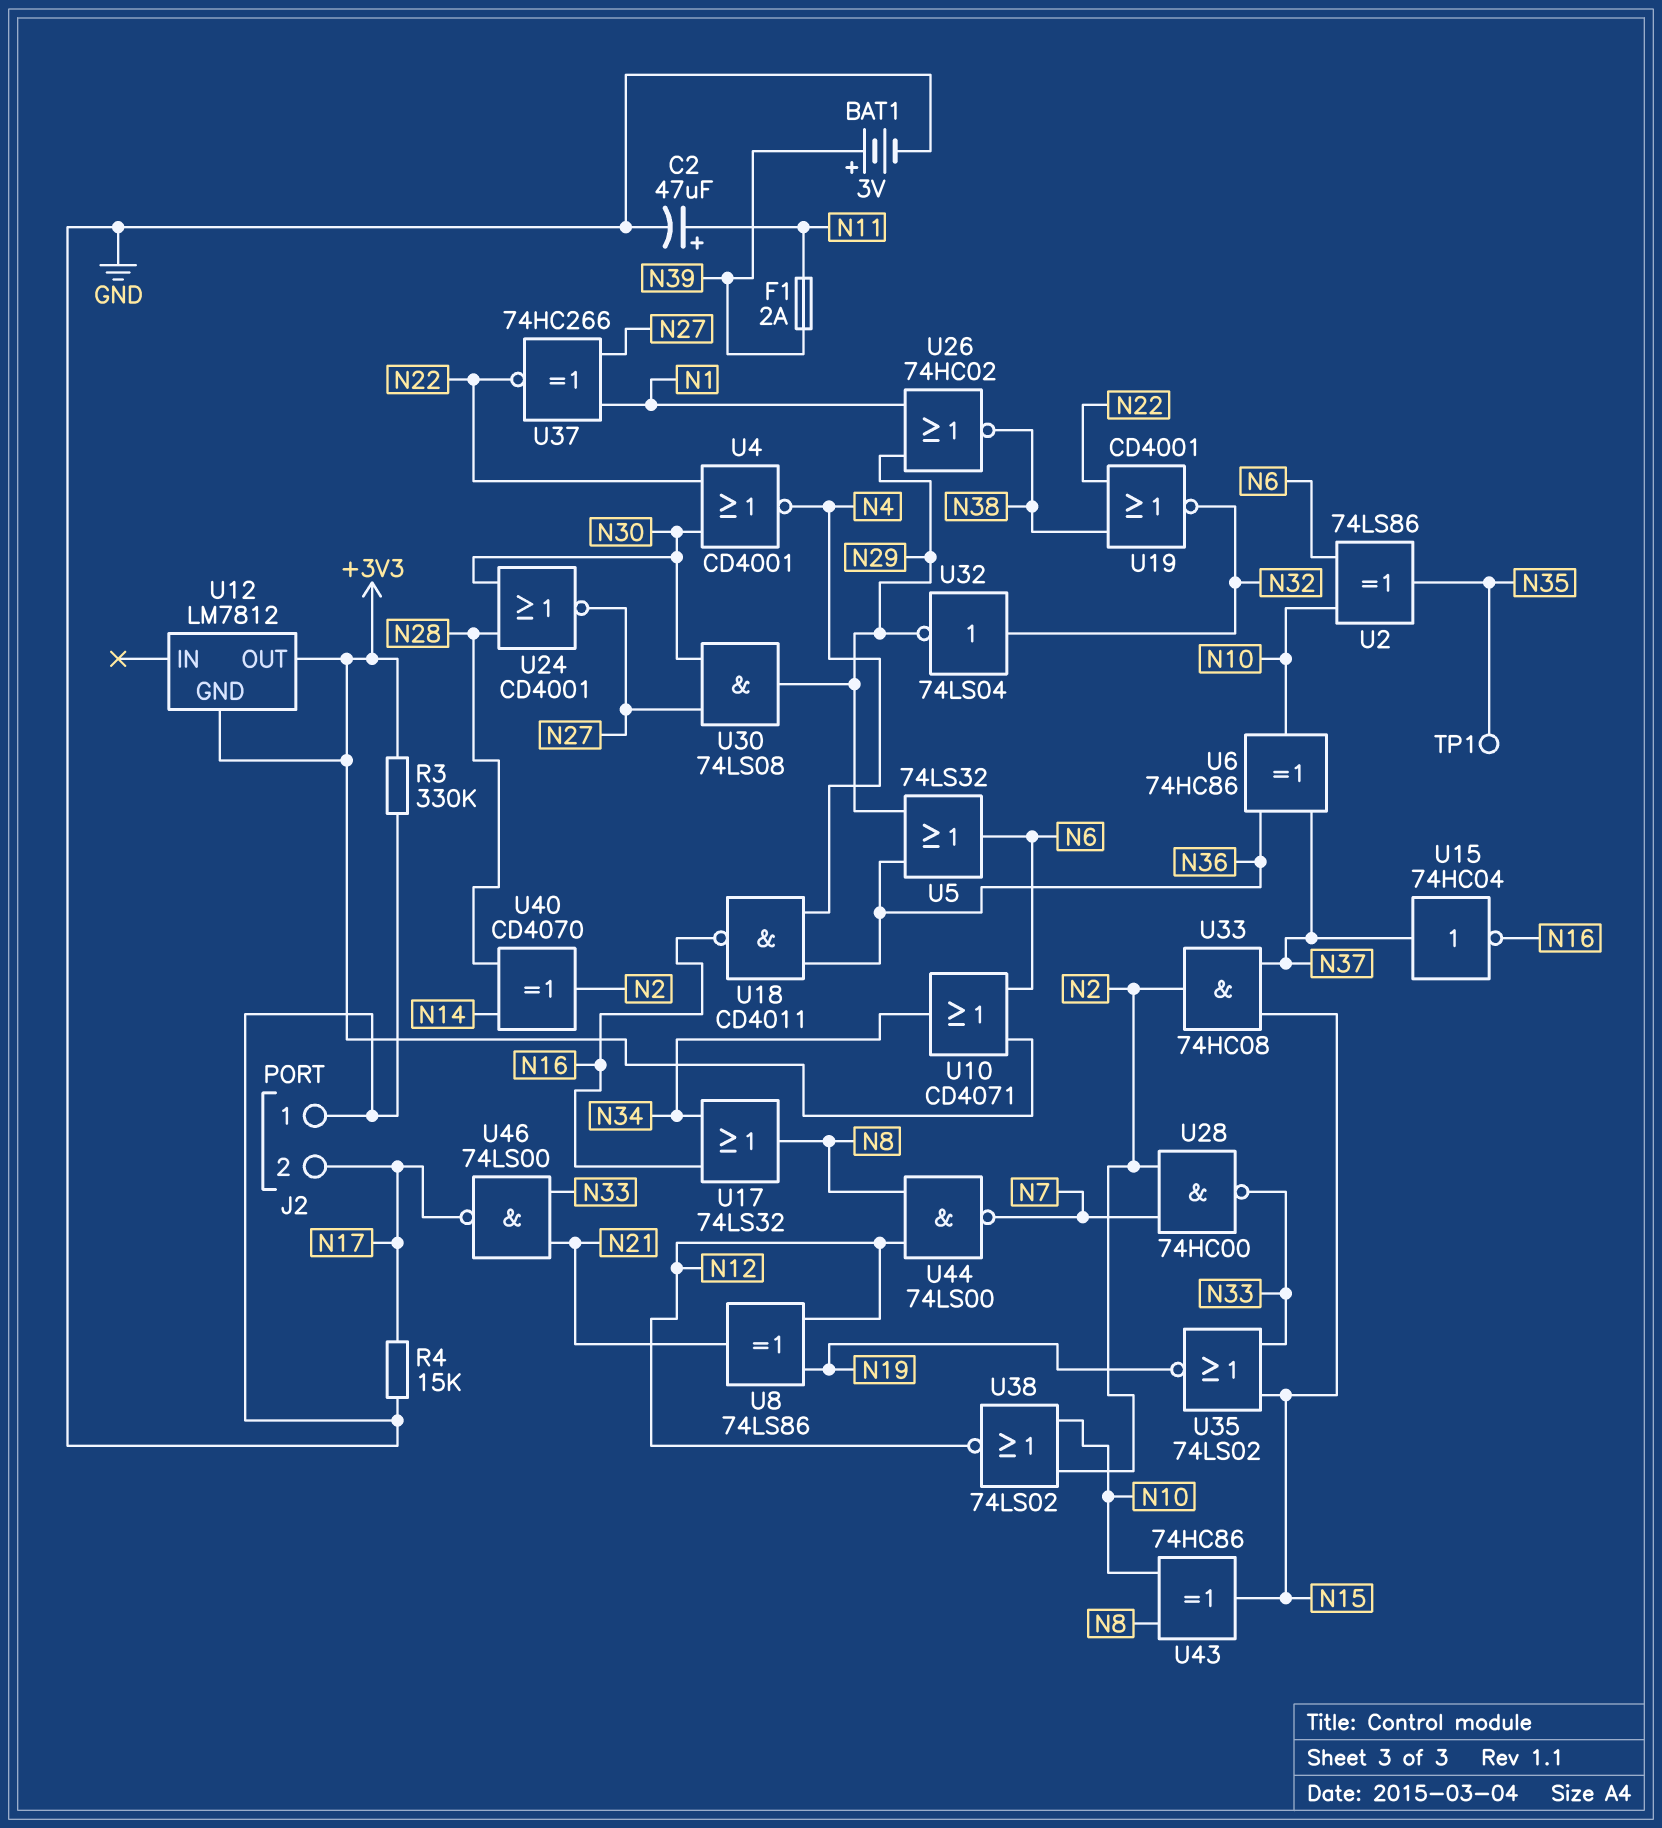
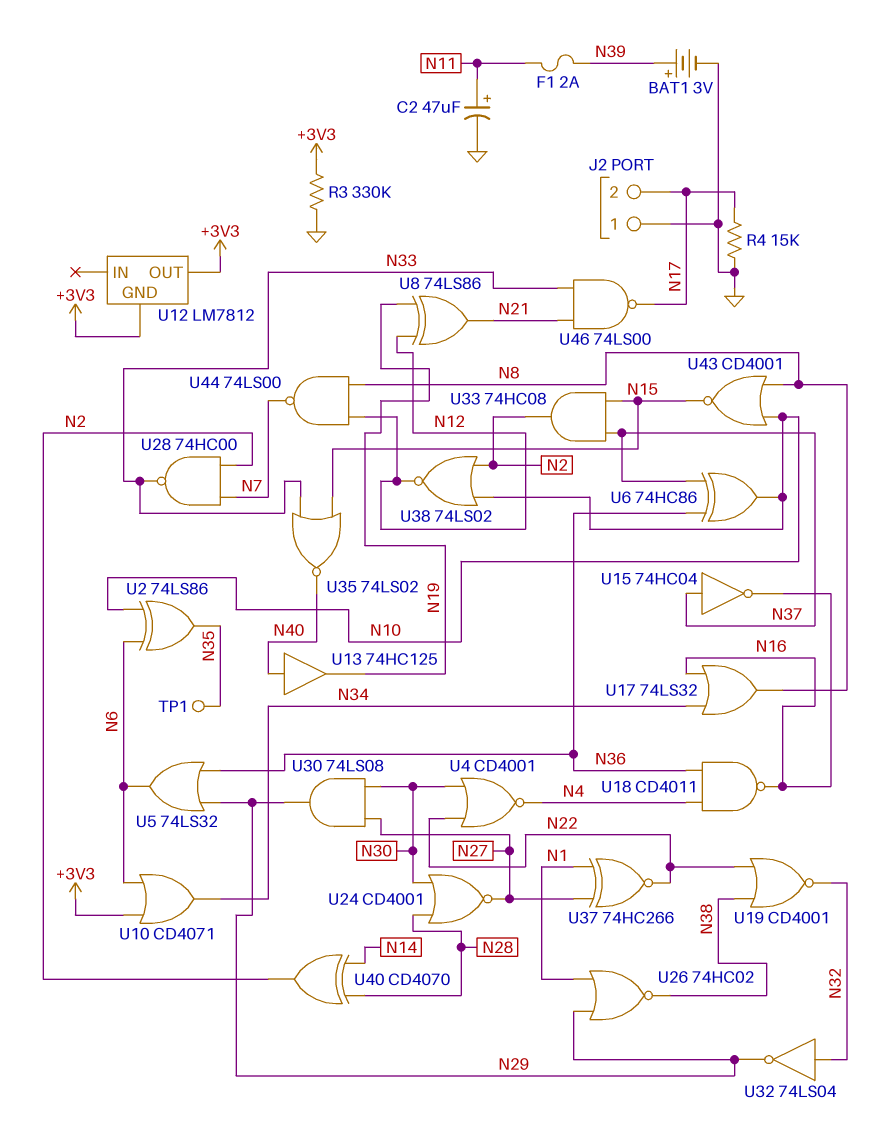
U13: none -> buffer 74HC125 (in N40, out N19)
U35: NOR 74LS02 (in N15, in N33, out N19) -> NOR 74LS02 (in N15, in N33, out N40)
U43: XOR 74HC86 (in N8, in N10, out N15) -> NOR CD4001 (in N8, in N10, out N15)

